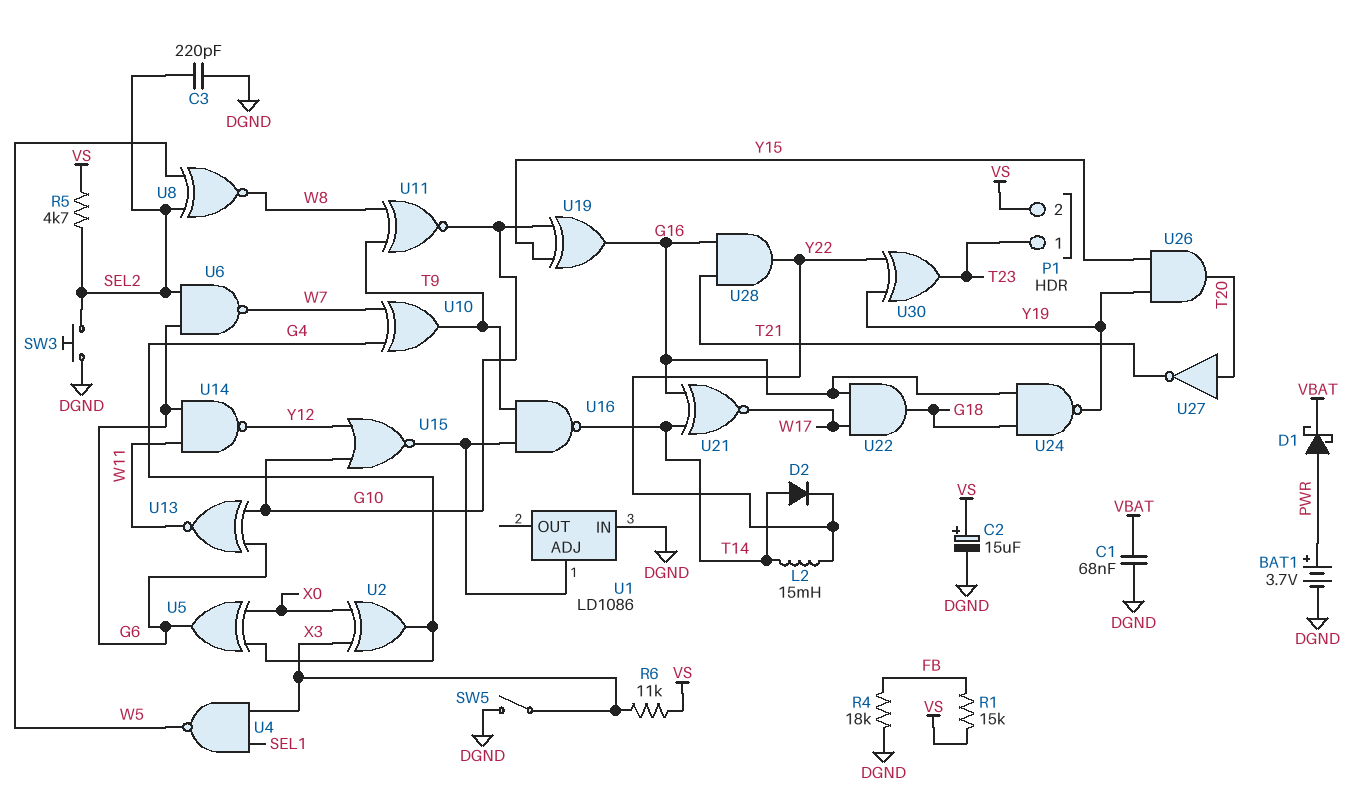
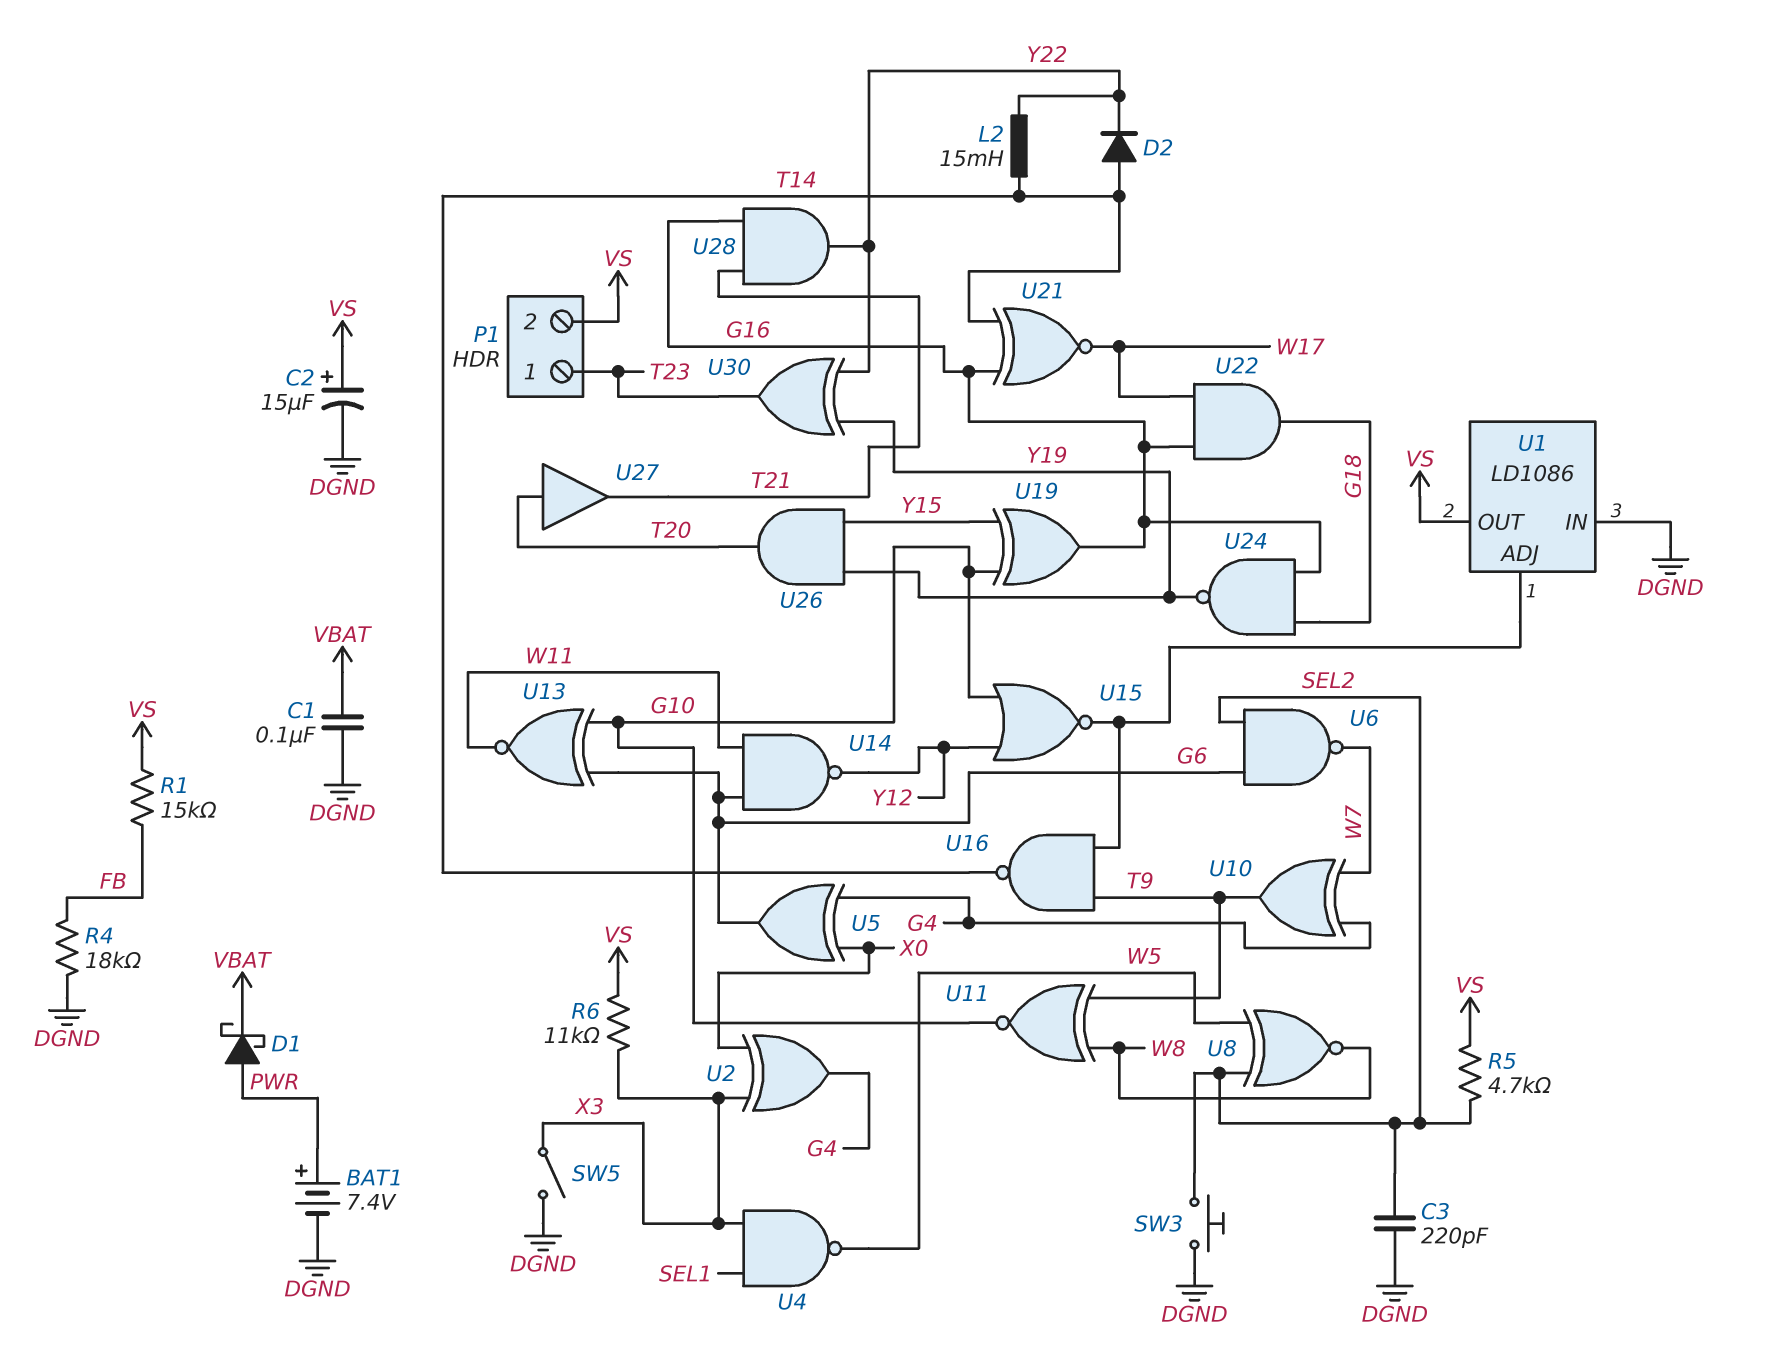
BAT1: 3.7V (plus PWR, minus DGND) -> 7.4V (plus PWR, minus DGND)
C1: 68nF (DGND, VBAT) -> 100nF (DGND, VBAT)
U1 pin OUT: none -> VS
U27: NOT (in T20, out T21) -> buffer (in T20, out T21)

